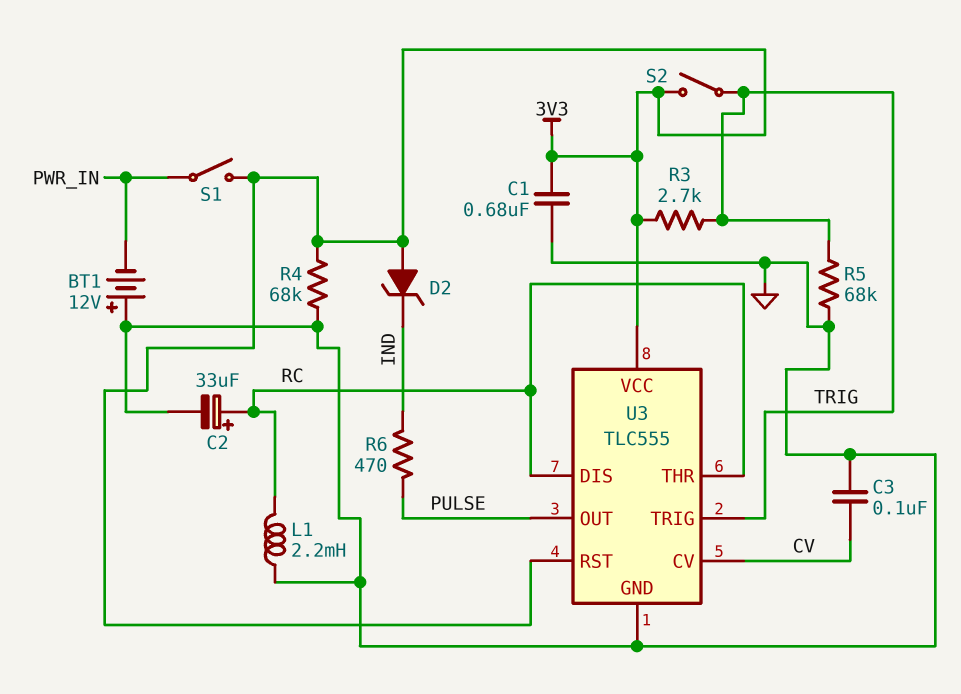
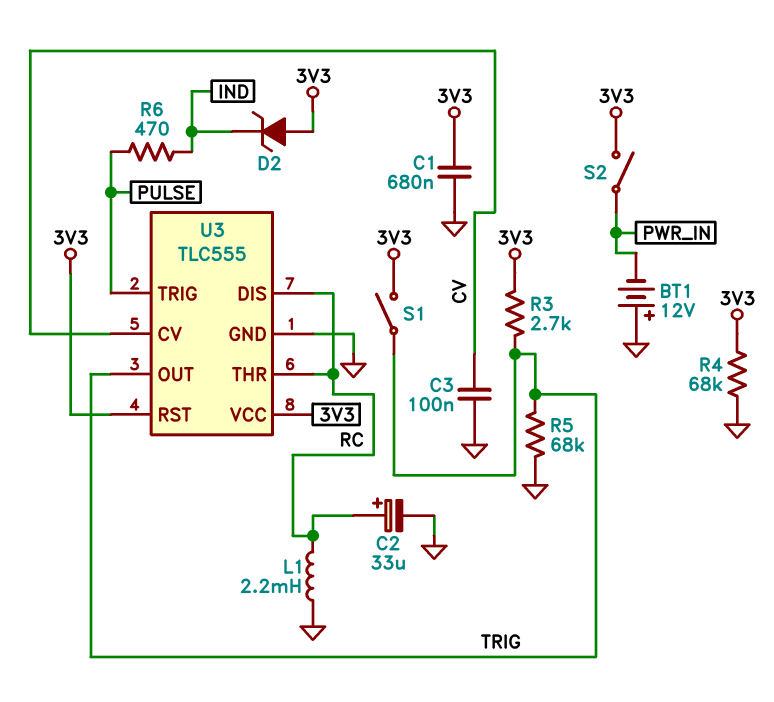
S1: switch (3V3, PWR_IN) -> switch (3V3, TRIG)
S2: switch (3V3, TRIG) -> switch (3V3, PWR_IN)
U3 pin OUT: PULSE -> TRIG
U3 pin TRIG: TRIG -> PULSE

